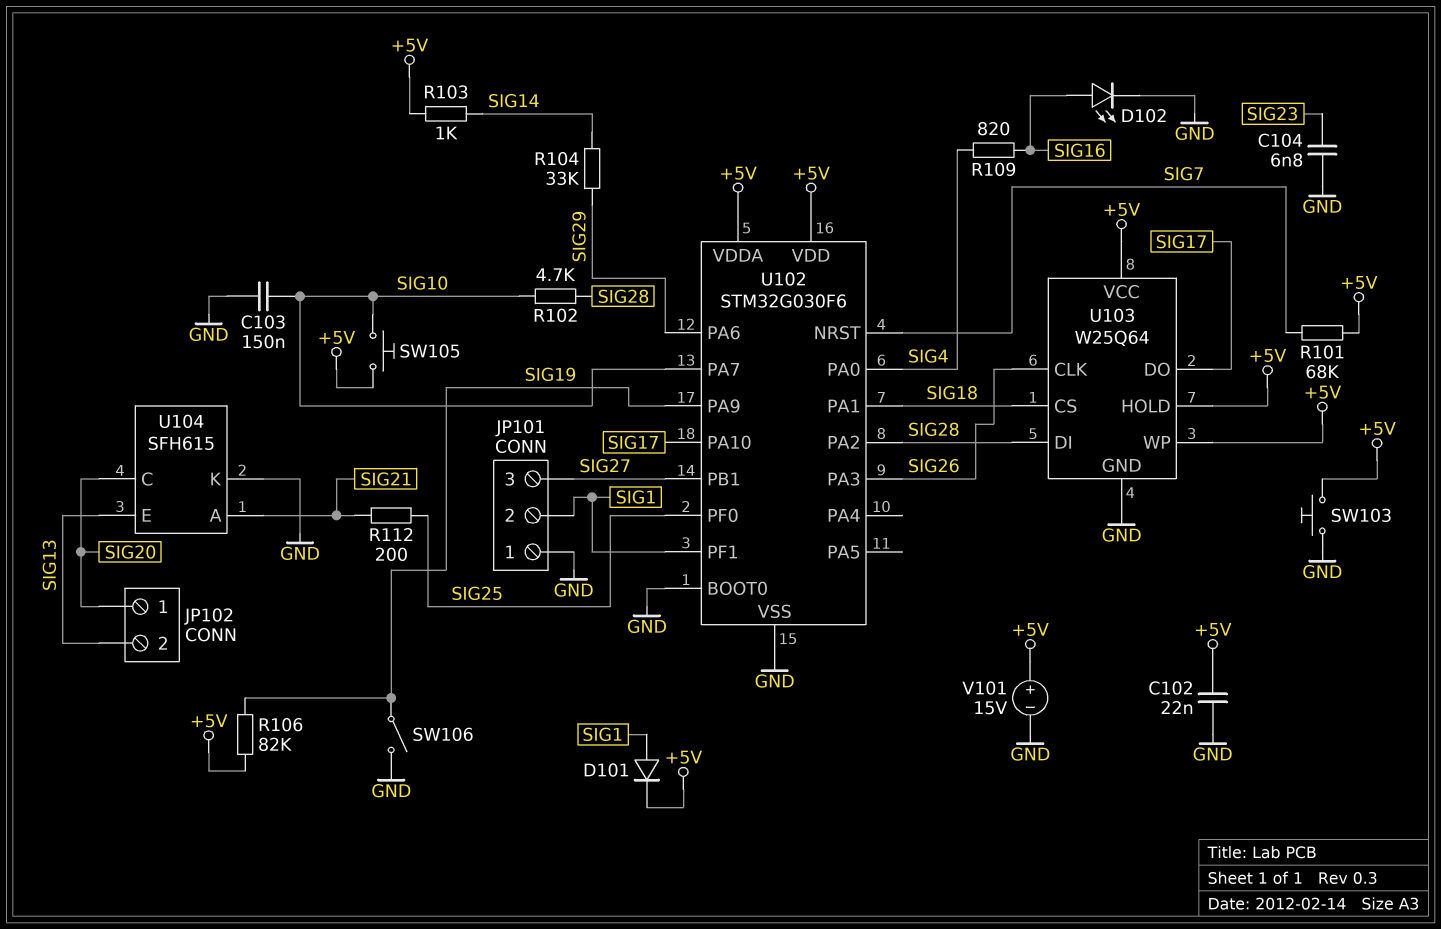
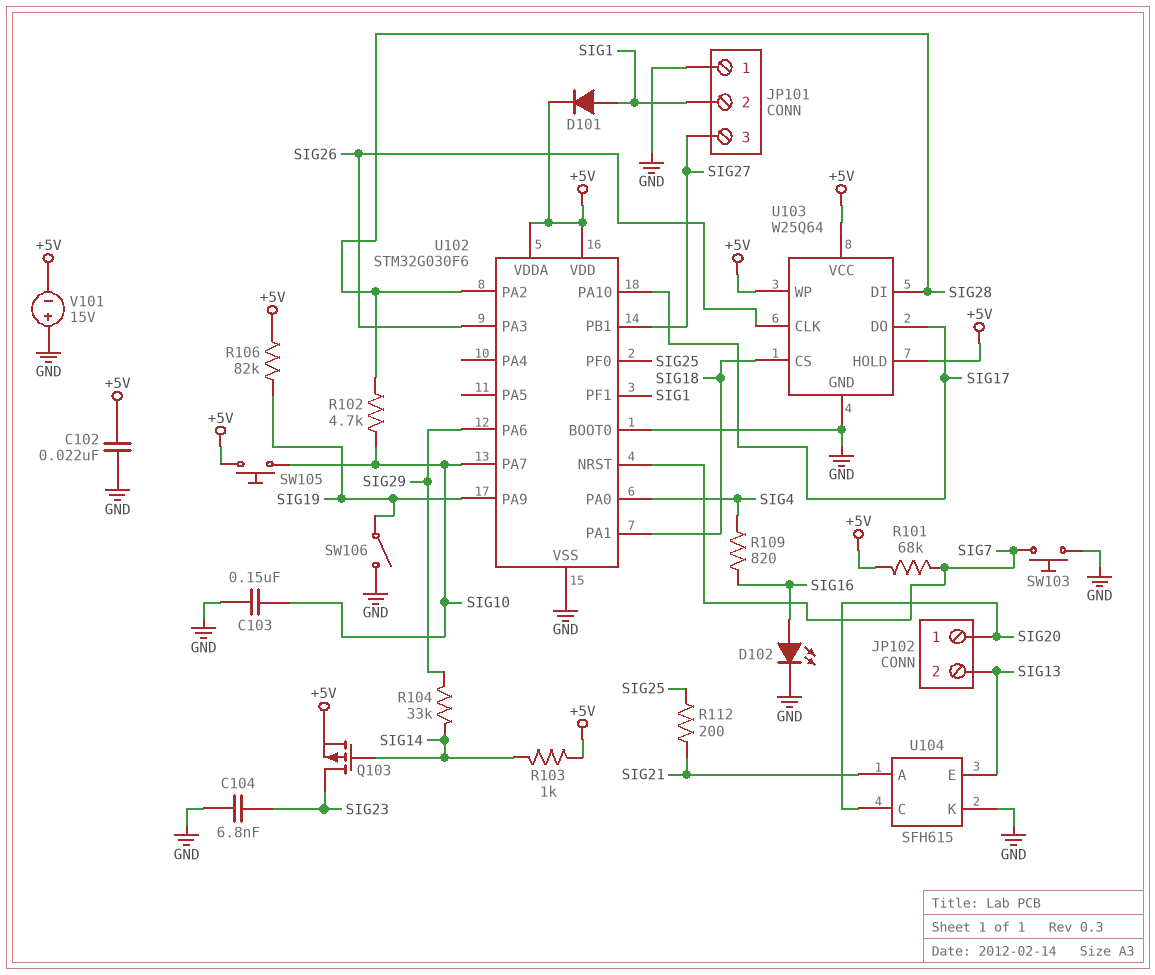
Q103: none -> PMOS (G SIG14, D SIG23, S +5V)
SW103: button (+5V, GND) -> button (GND, SIG7)
V101: 15V (plus +5V, minus GND) -> 15V (plus GND, minus +5V)

